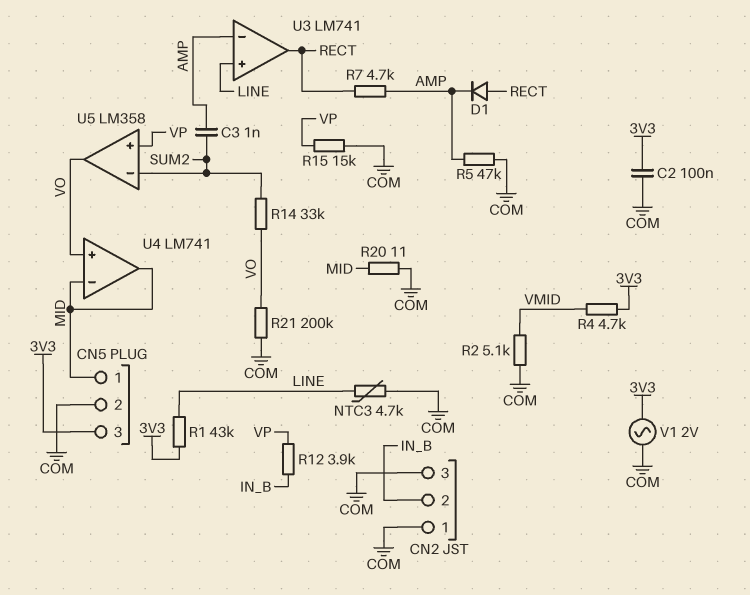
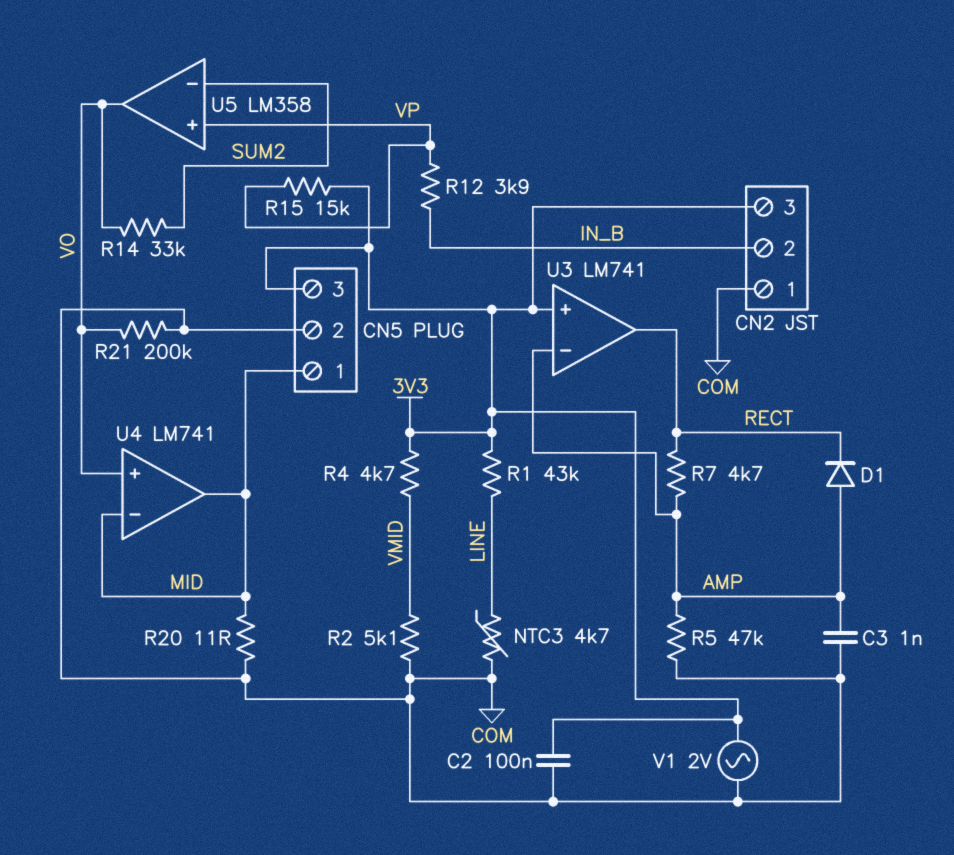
C3: 1nF (AMP, SUM2) -> 1nF (AMP, COM)
CN2 pin 3: COM -> 3V3
D1: diode (A RECT, K AMP) -> diode (A AMP, K RECT)
R15: 15k (COM, VP) -> 15k (3V3, VP)
U3 pin in+: LINE -> 3V3

